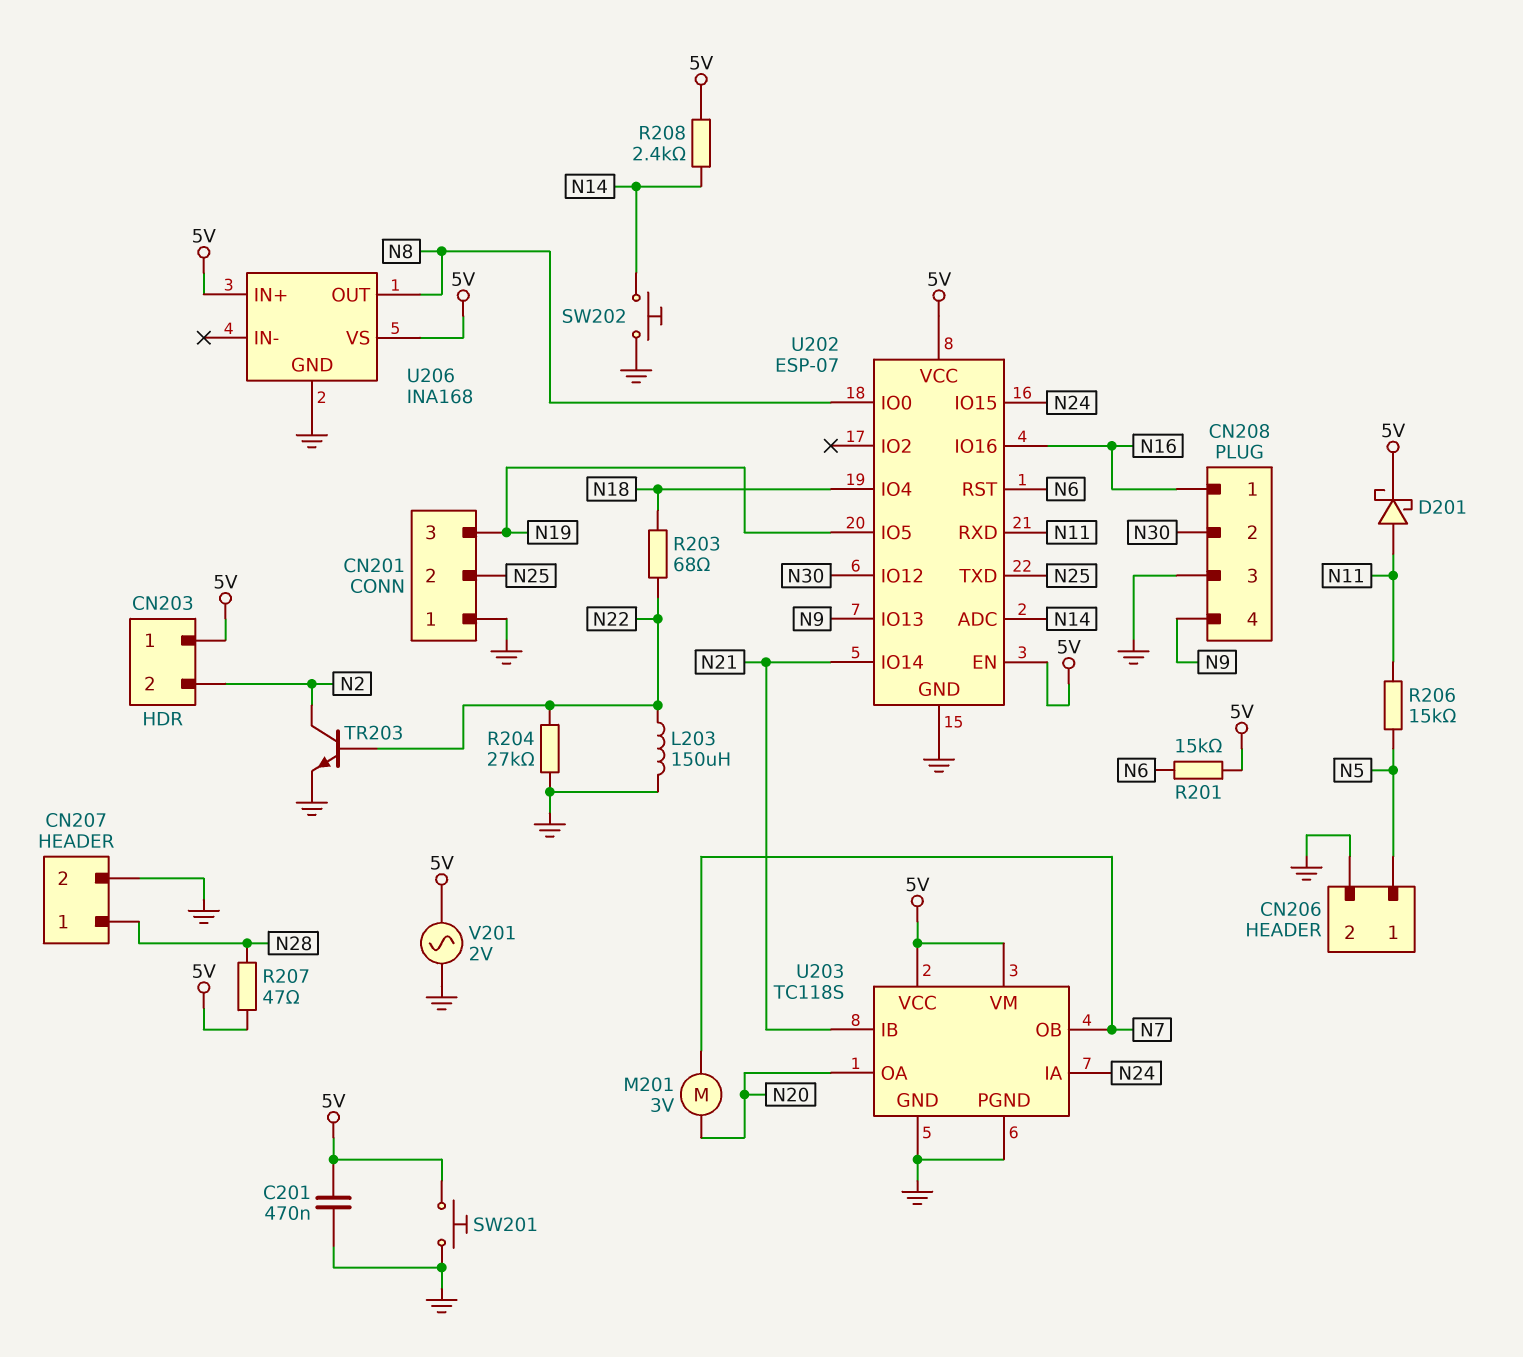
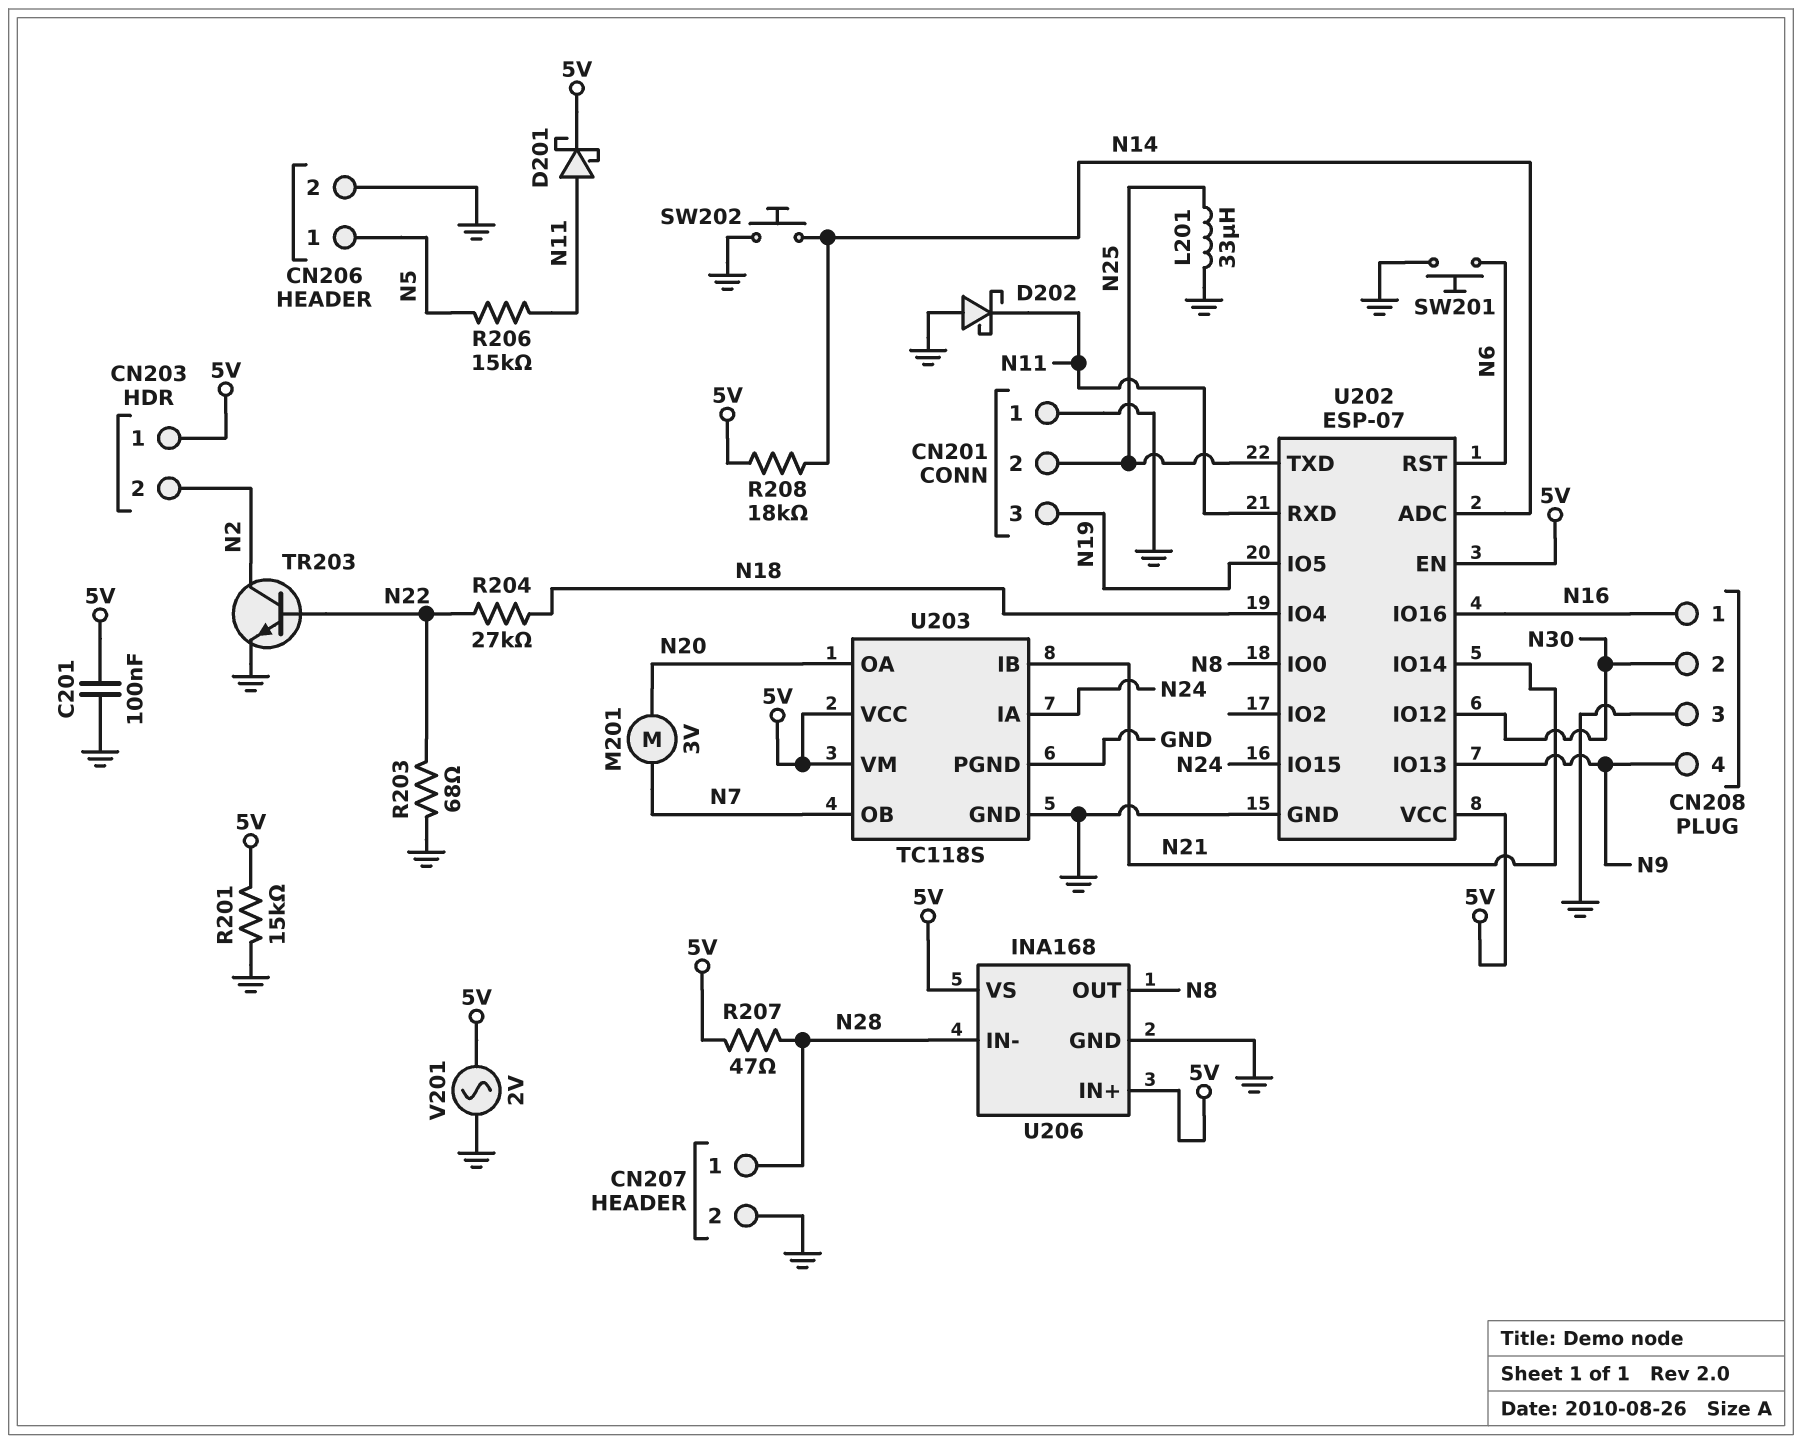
C201: 470nF (5V, GND) -> 100nF (5V, GND)
D202: none -> schottky (A GND, K N11)
L201: none -> 33uH (GND, N25)
L203: 150uH (GND, N22) -> none
R201: 15k (5V, N6) -> 15k (5V, GND)
R203: 68 (N18, N22) -> 68 (GND, N22)
R204: 27k (GND, N22) -> 27k (N18, N22)
R208: 2.4k (5V, N14) -> 18k (5V, N14)
SW201: button (5V, GND) -> button (GND, N6)
U206 pin IN-: none -> N28

